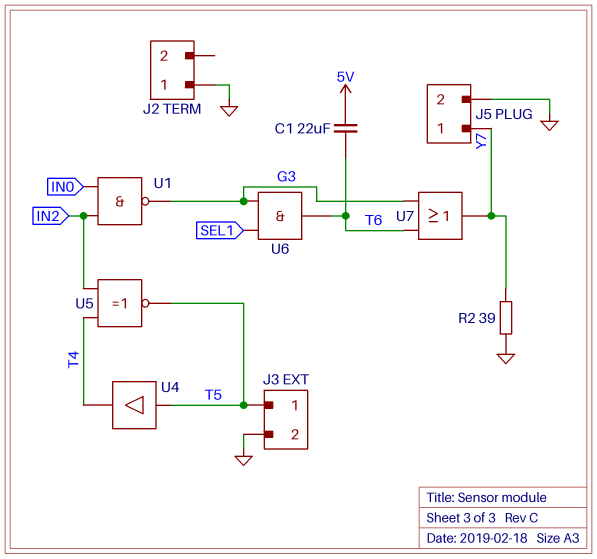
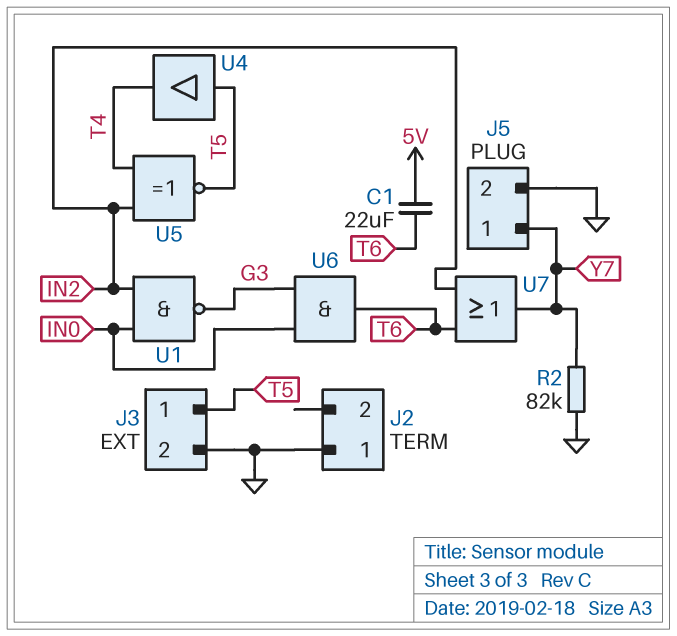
R2: 39 (GND, Y7) -> 82k (GND, Y7)
U6: AND (in G3, in SEL1, out T6) -> AND (in G3, in IN0, out T6)
U7: OR (in G3, in T6, out Y7) -> OR (in IN2, in T6, out Y7)

